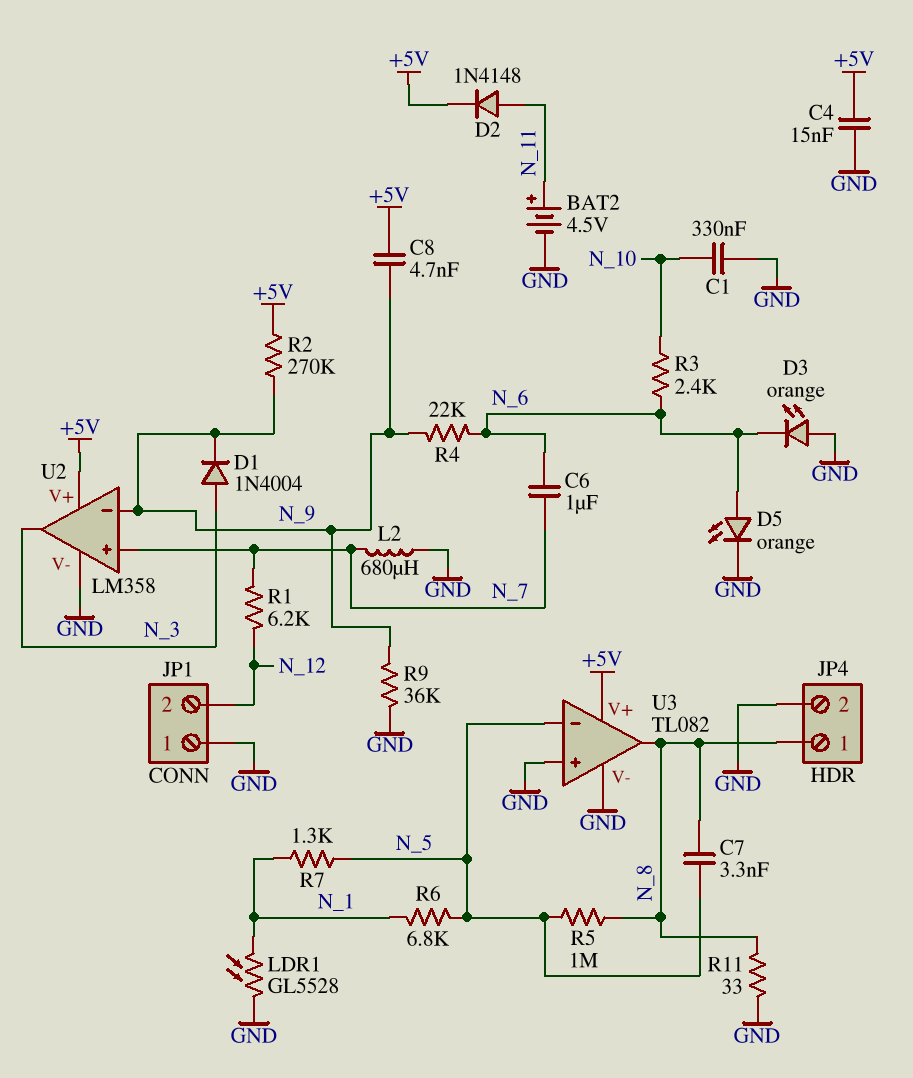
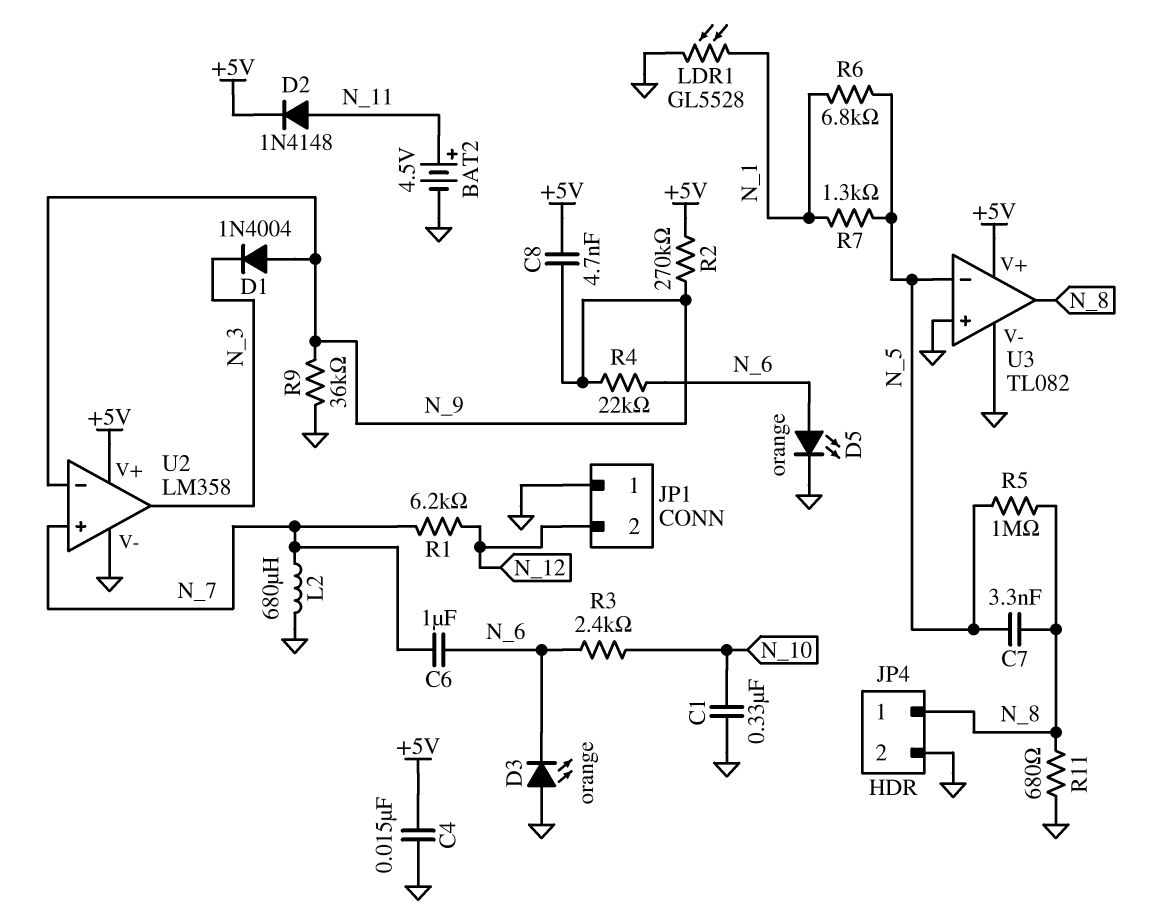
D1: diode 1N4004 (A N_3, K N_9) -> diode 1N4004 (A N_9, K N_3)
R11: 33 (GND, N_8) -> 680 (GND, N_8)

